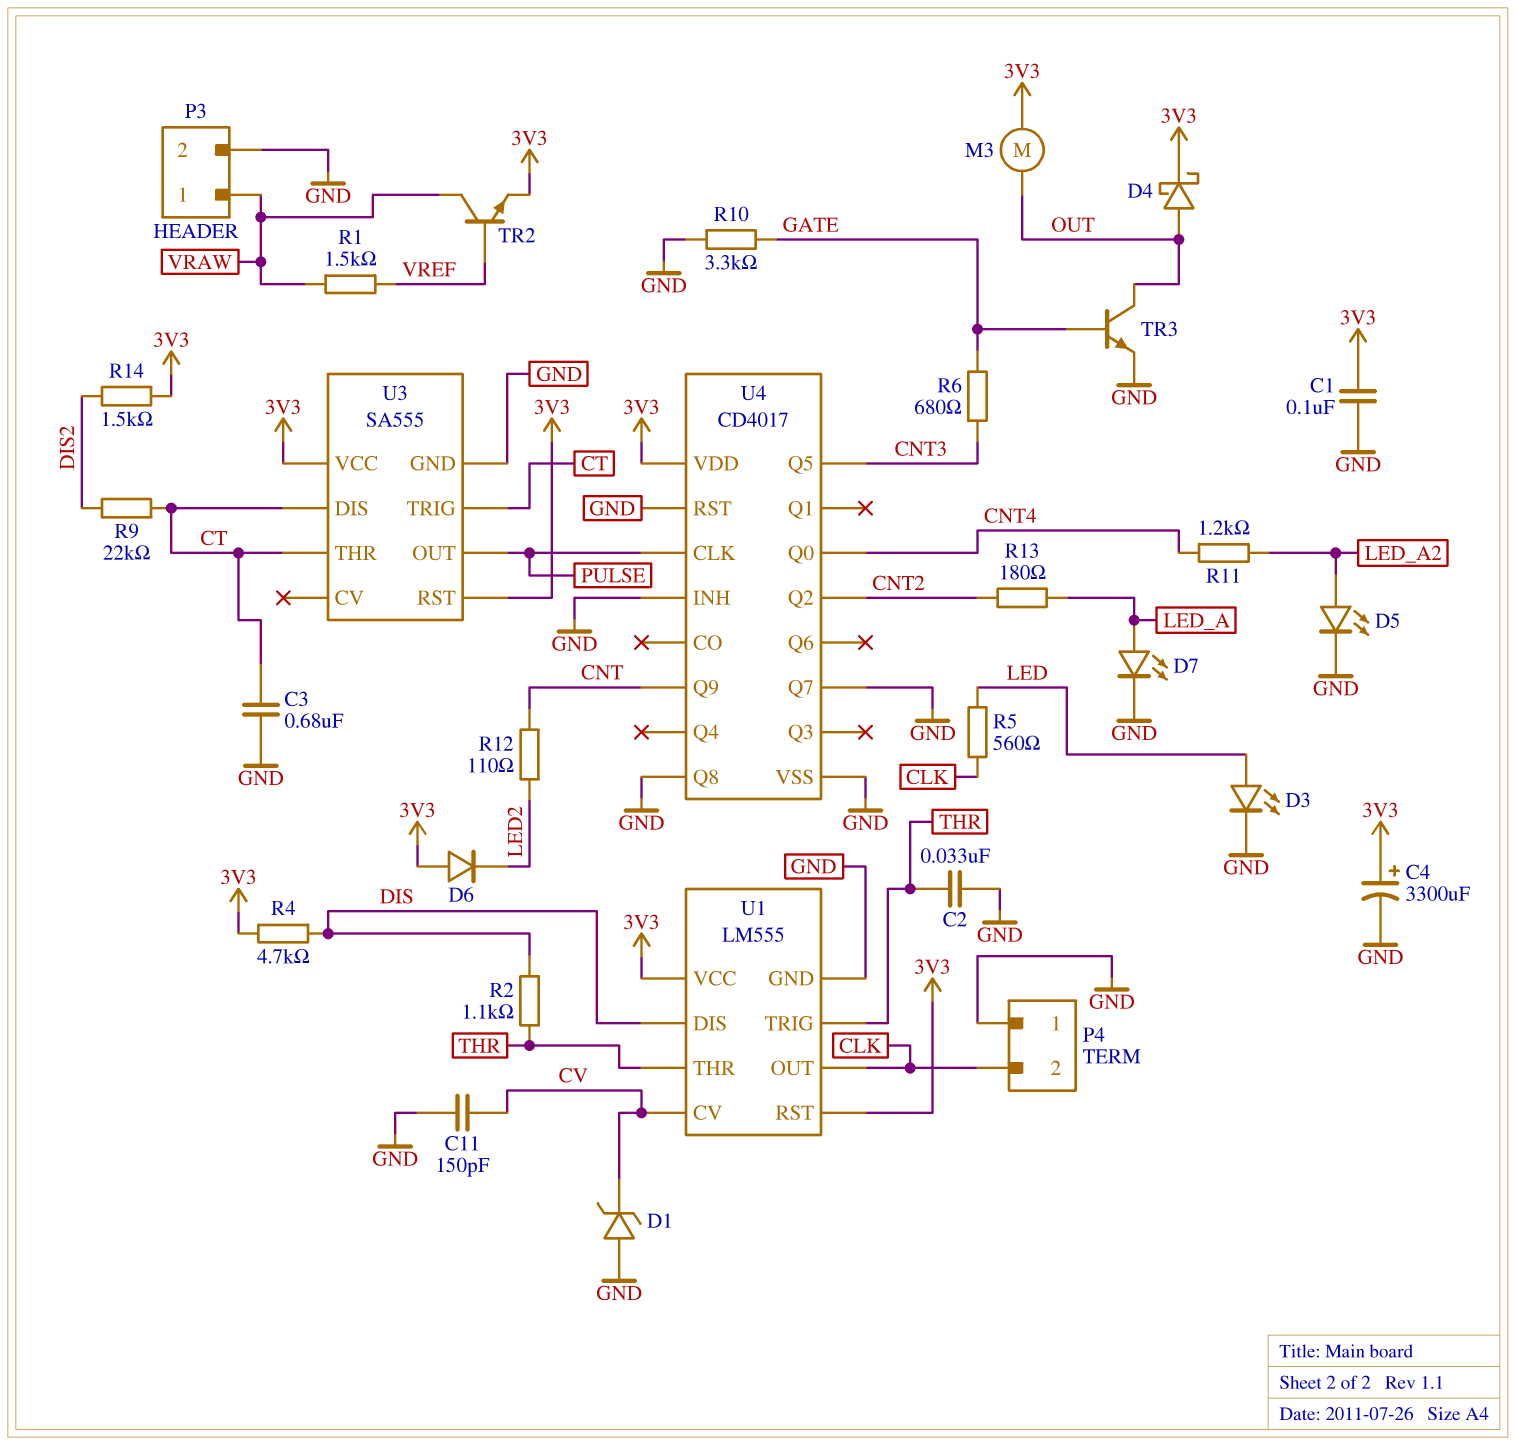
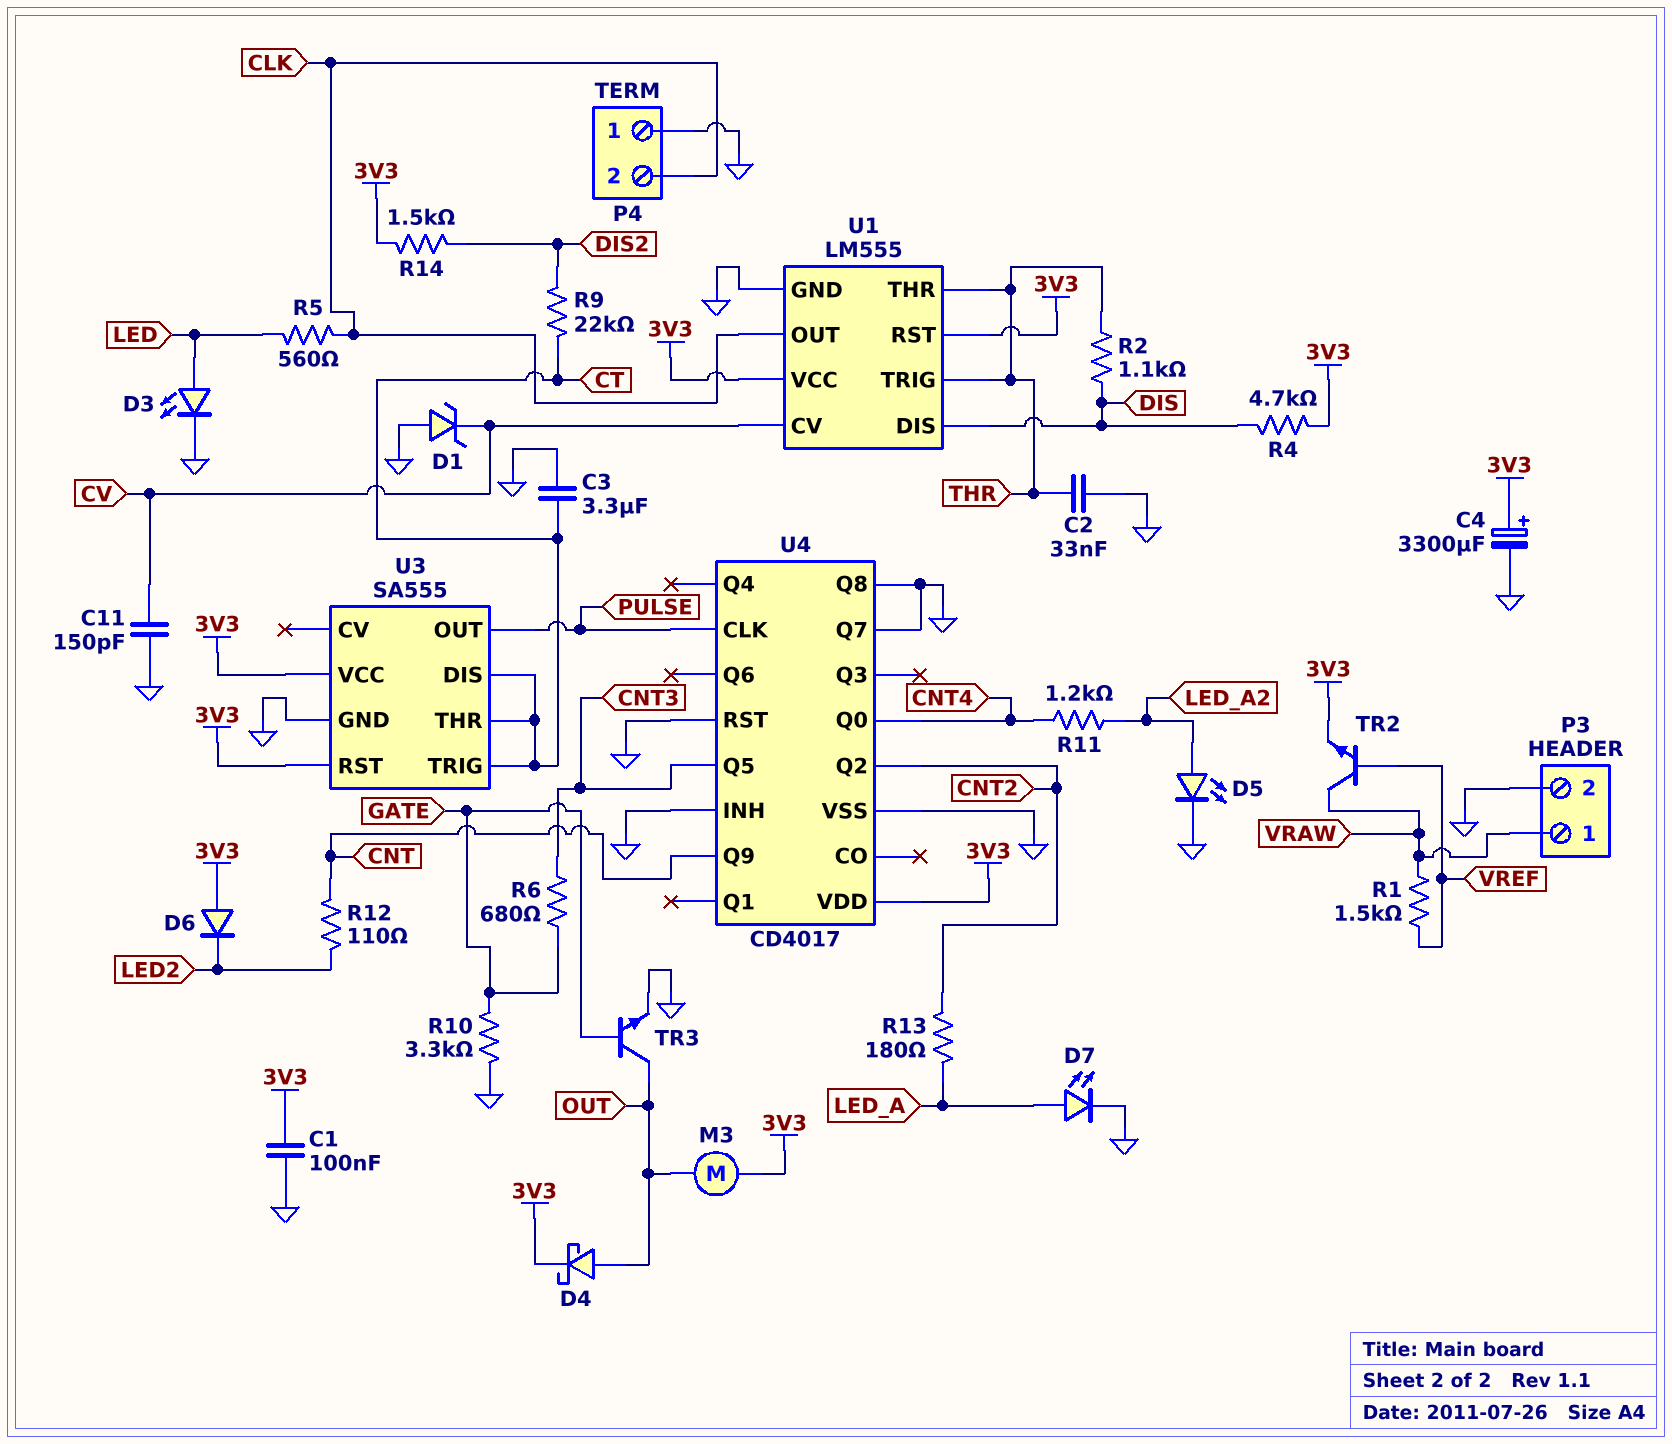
C3: 680nF (CT, GND) -> 3.3uF (CT, GND)

